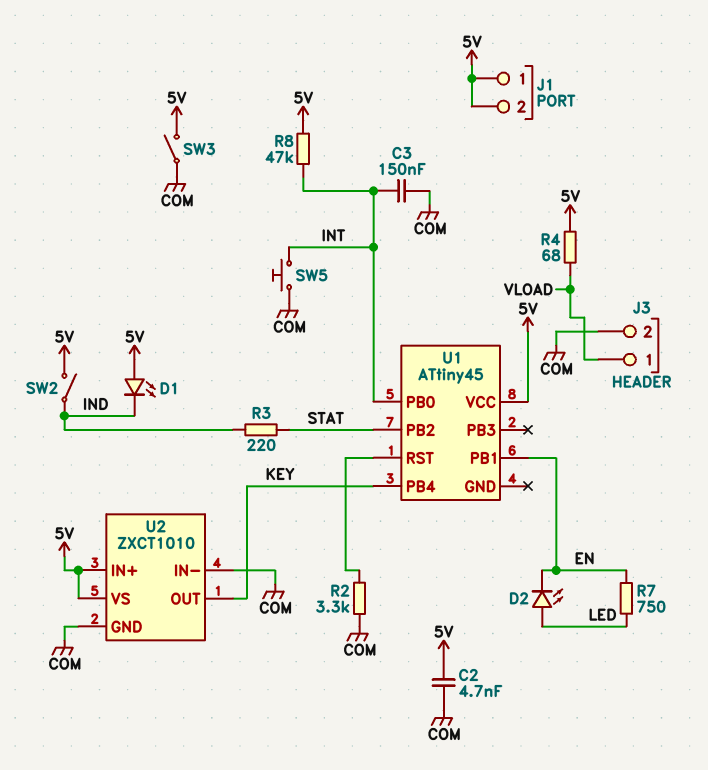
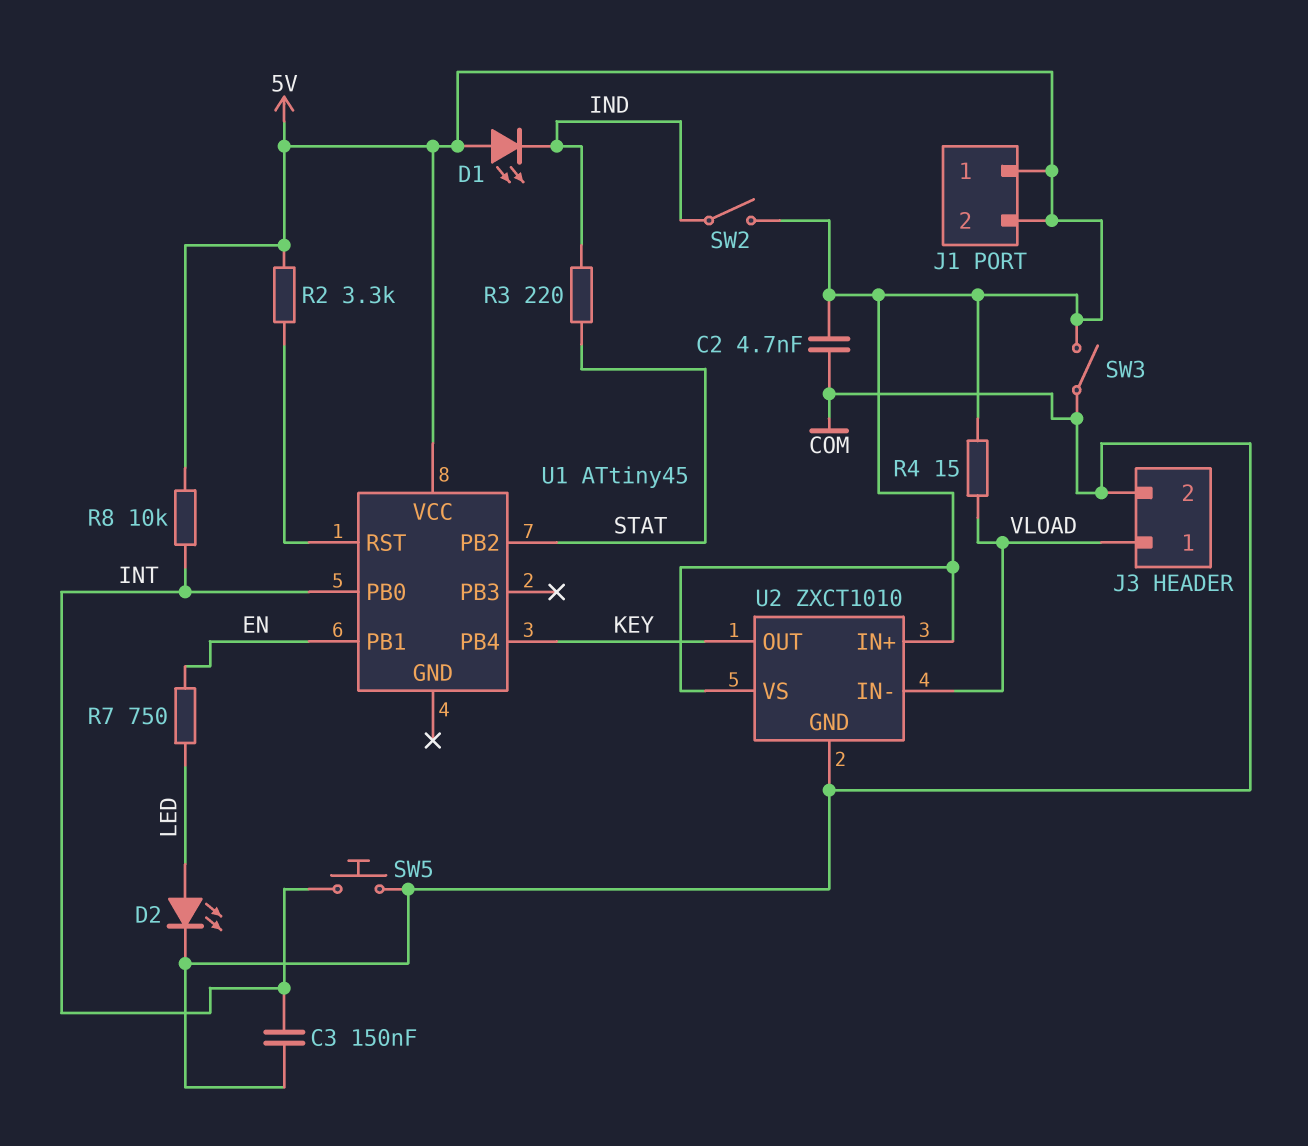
D2: LED (A LED, K EN) -> LED (A LED, K COM)
R2: 3.3k (COM, U1/RST) -> 3.3k (5V, U1/RST)
R4: 68 (5V, VLOAD) -> 15 (5V, VLOAD)
R8: 47k (5V, INT) -> 10k (5V, INT)
U2 pin IN-: COM -> VLOAD

